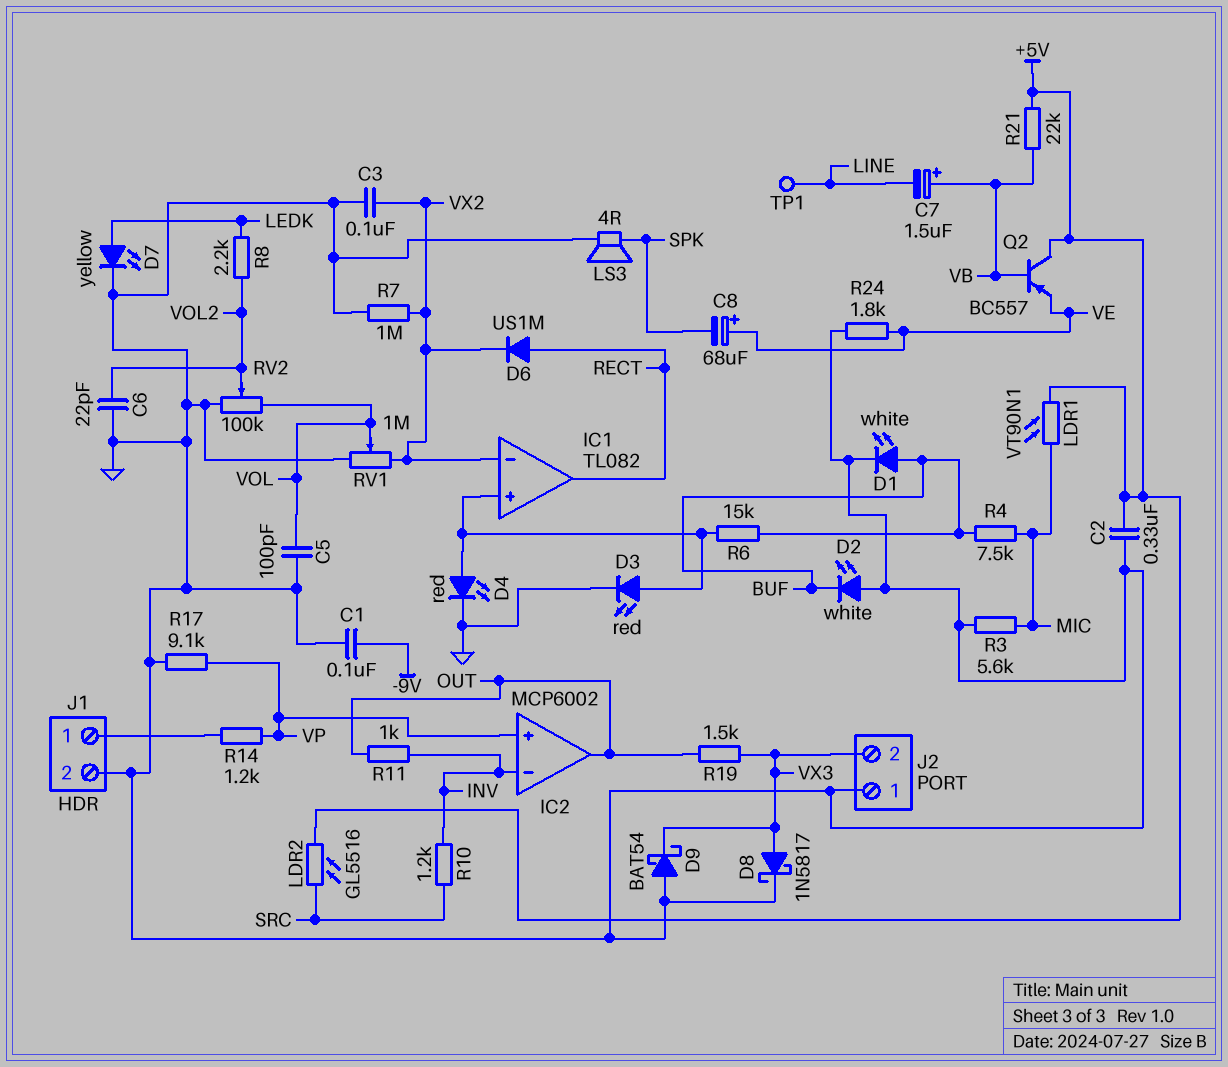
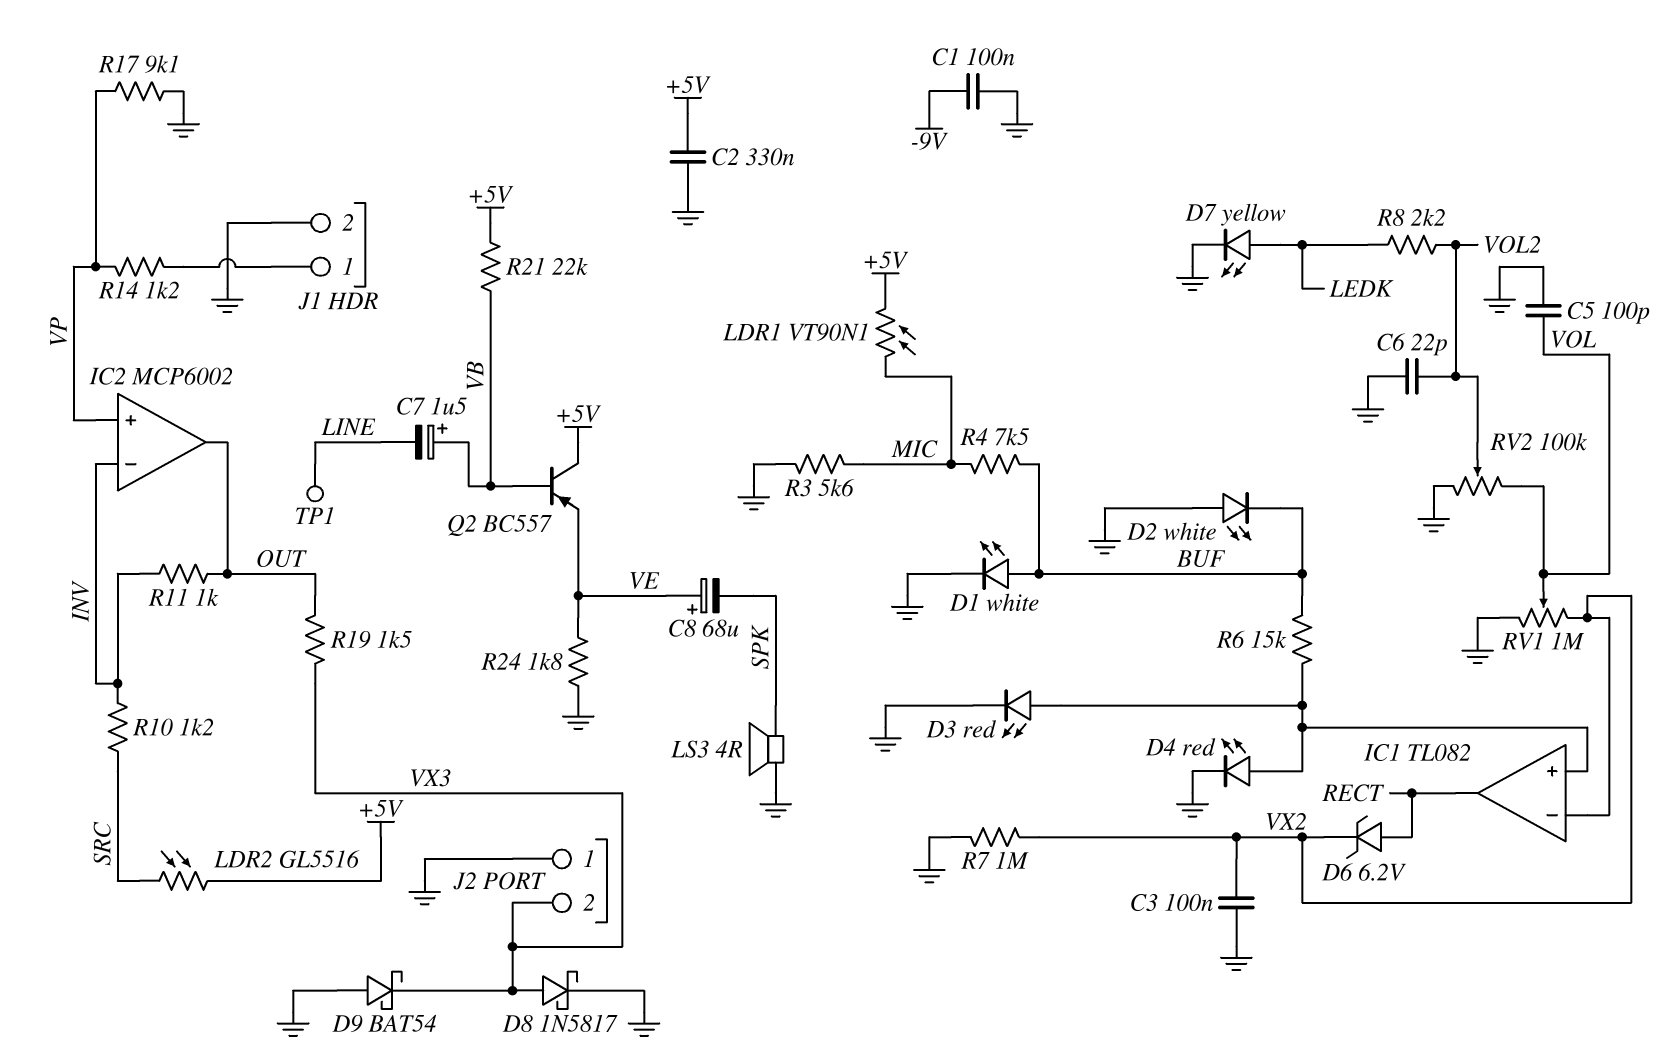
D6: diode US1M (A RECT, K VX2) -> zener 6.2V (A RECT, K VX2)

